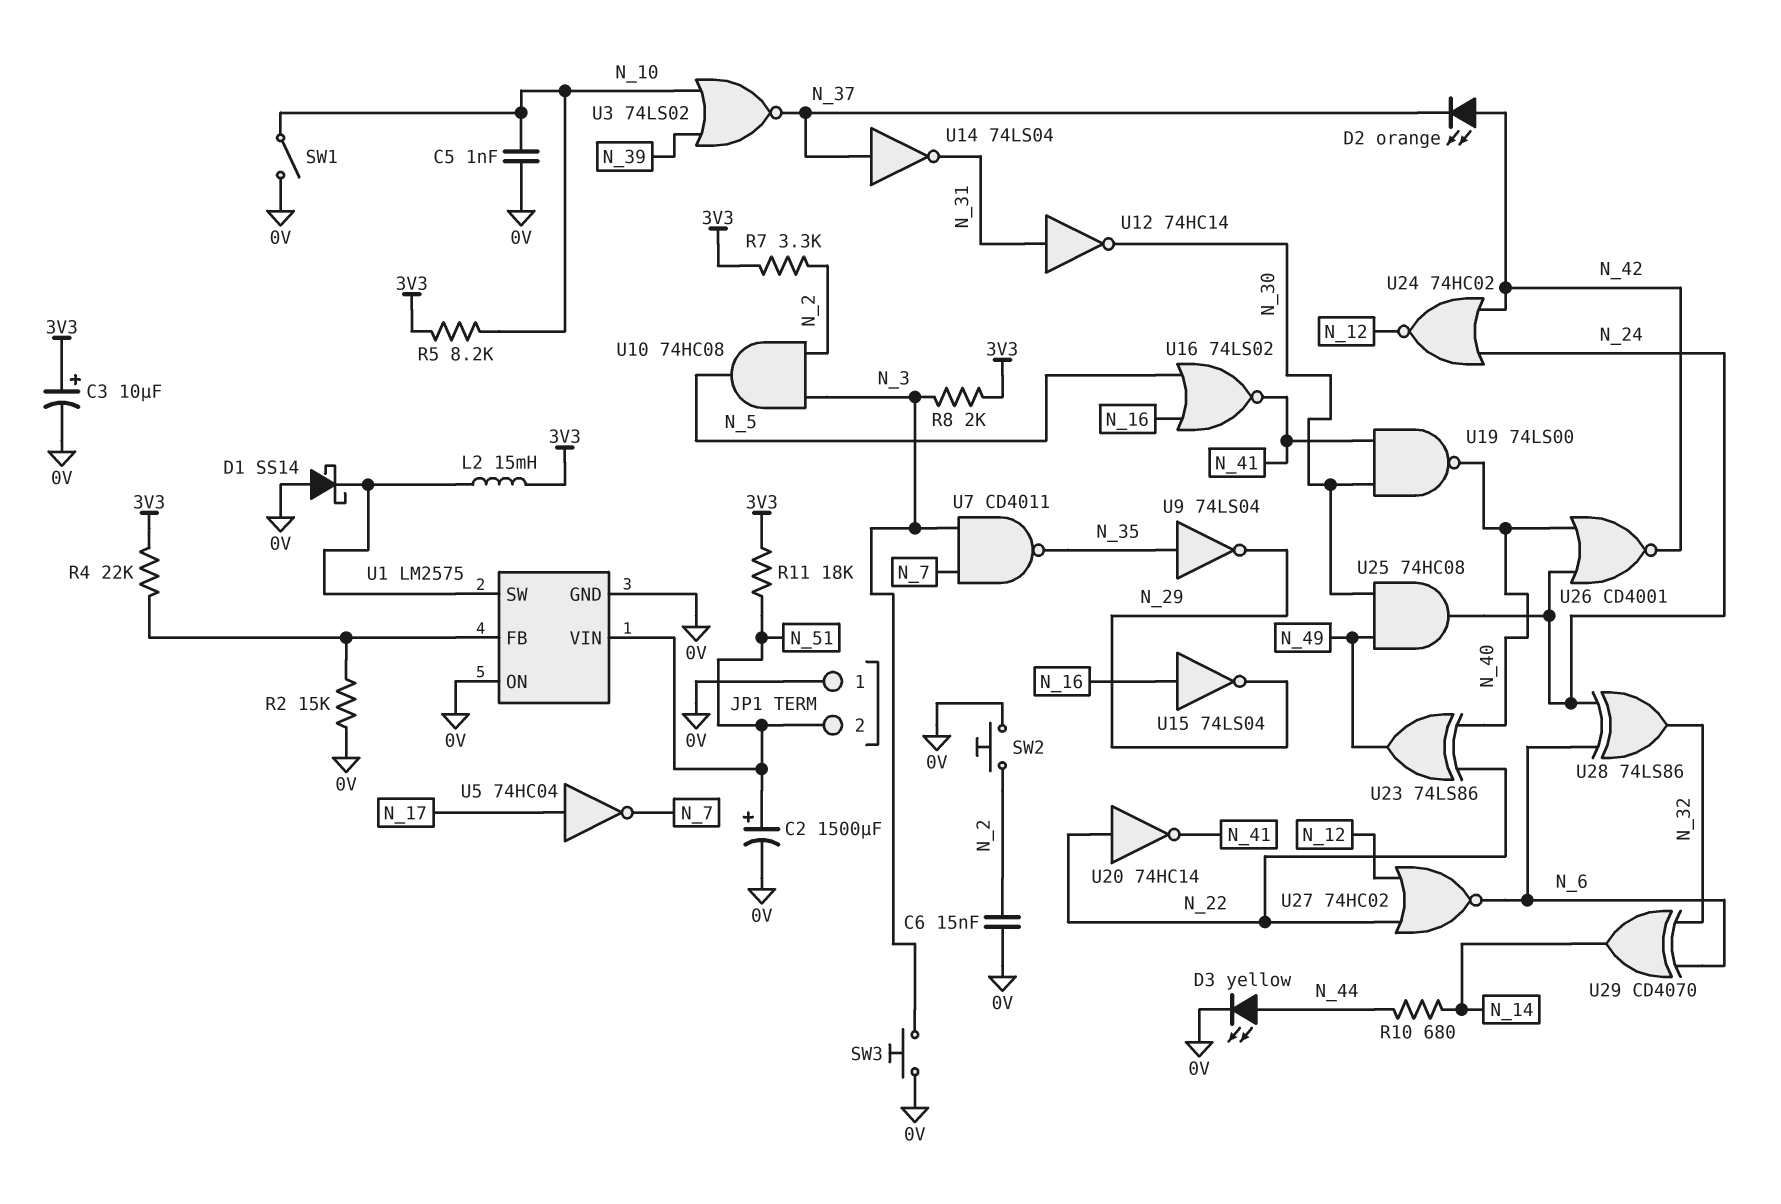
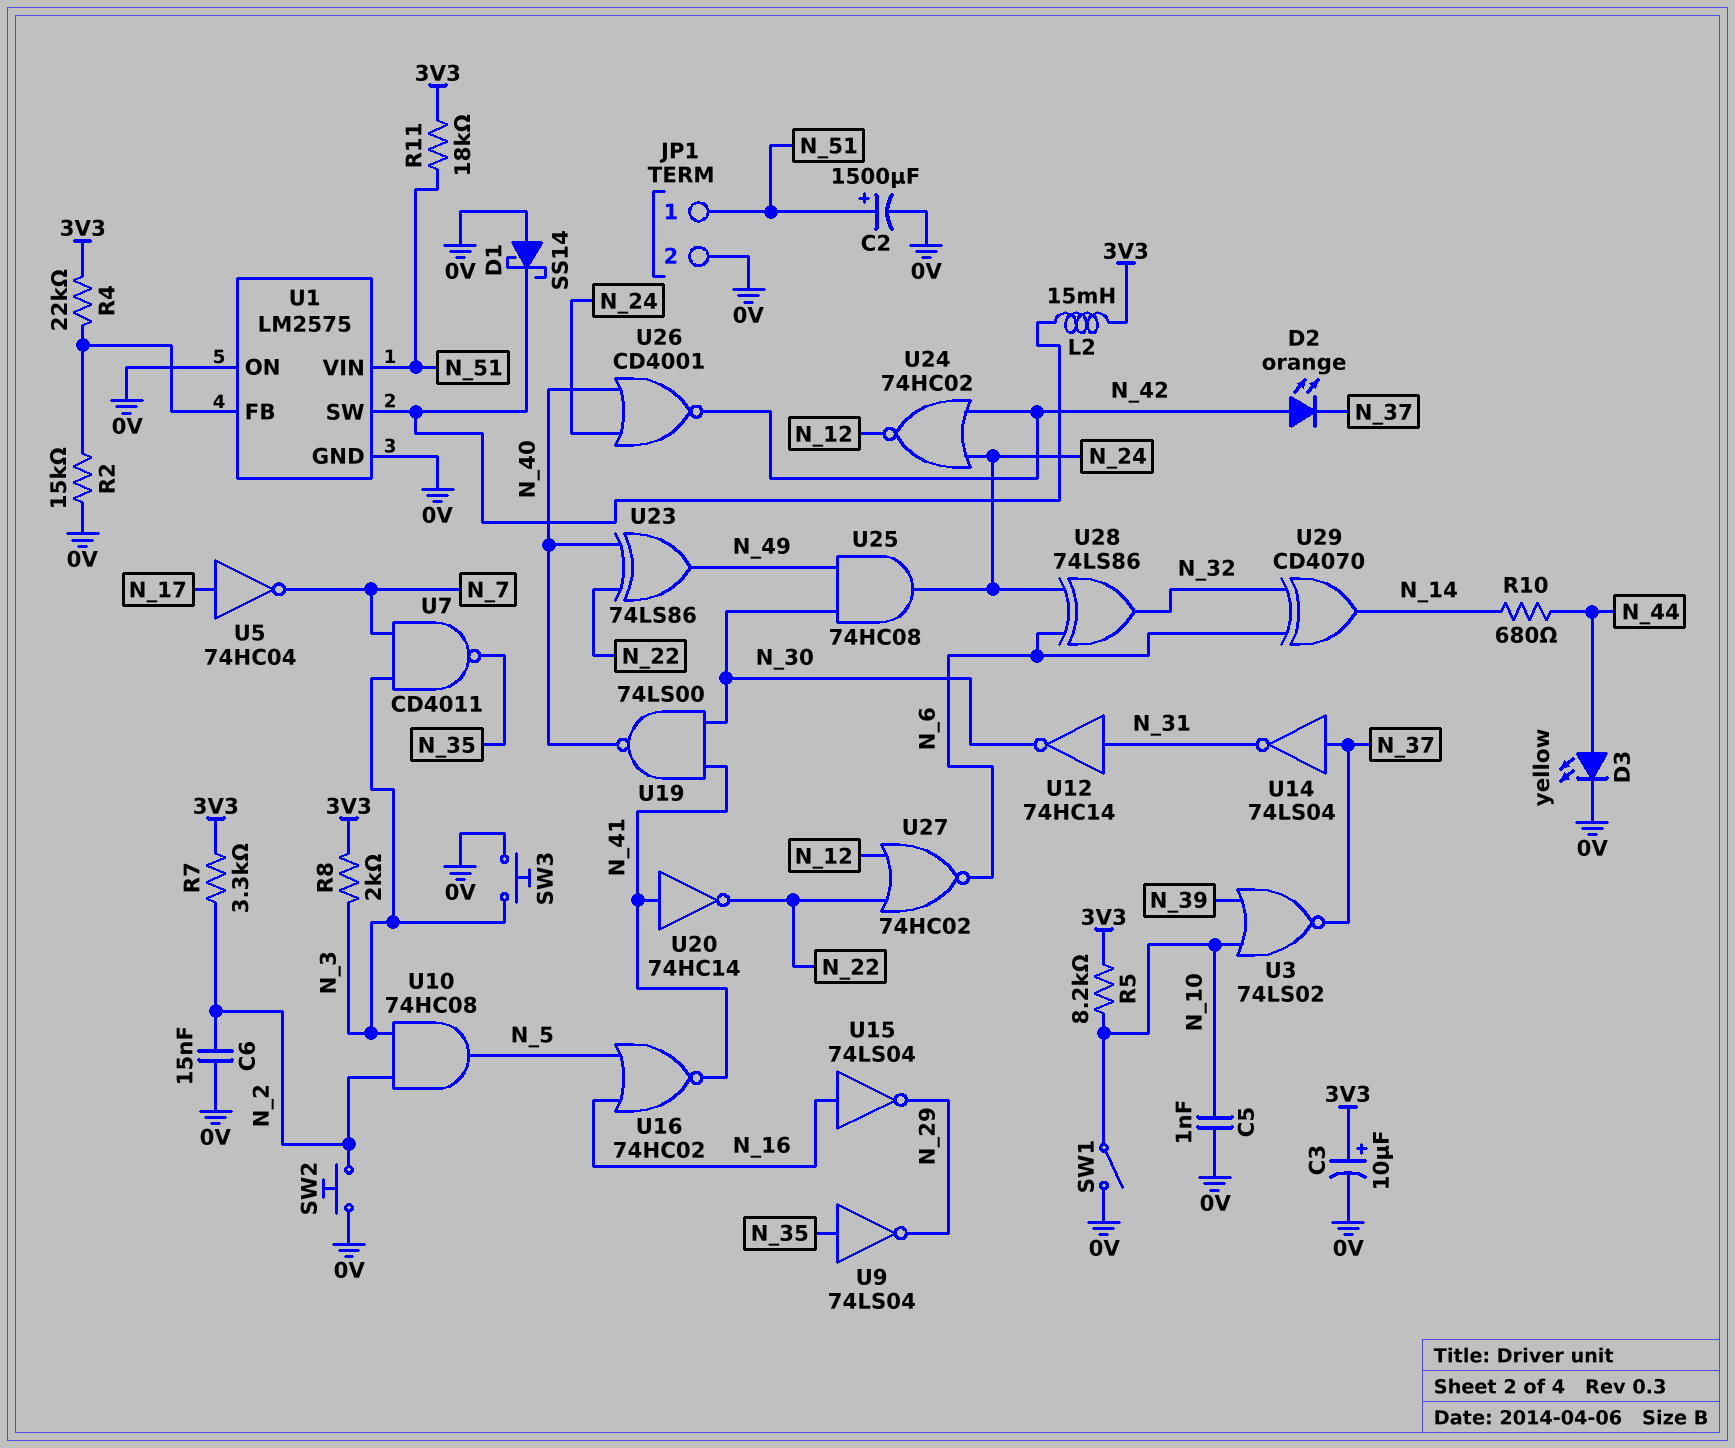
JP1 pin 1: 0V -> N_51
JP1 pin 2: N_51 -> 0V
U16: NOR 74LS02 (in N_5, in N_16, out N_41) -> NOR 74HC02 (in N_5, in N_16, out N_41)
U20: NOT 74HC14 (in N_22, out N_41) -> NOT 74HC14 (in N_41, out N_22)

